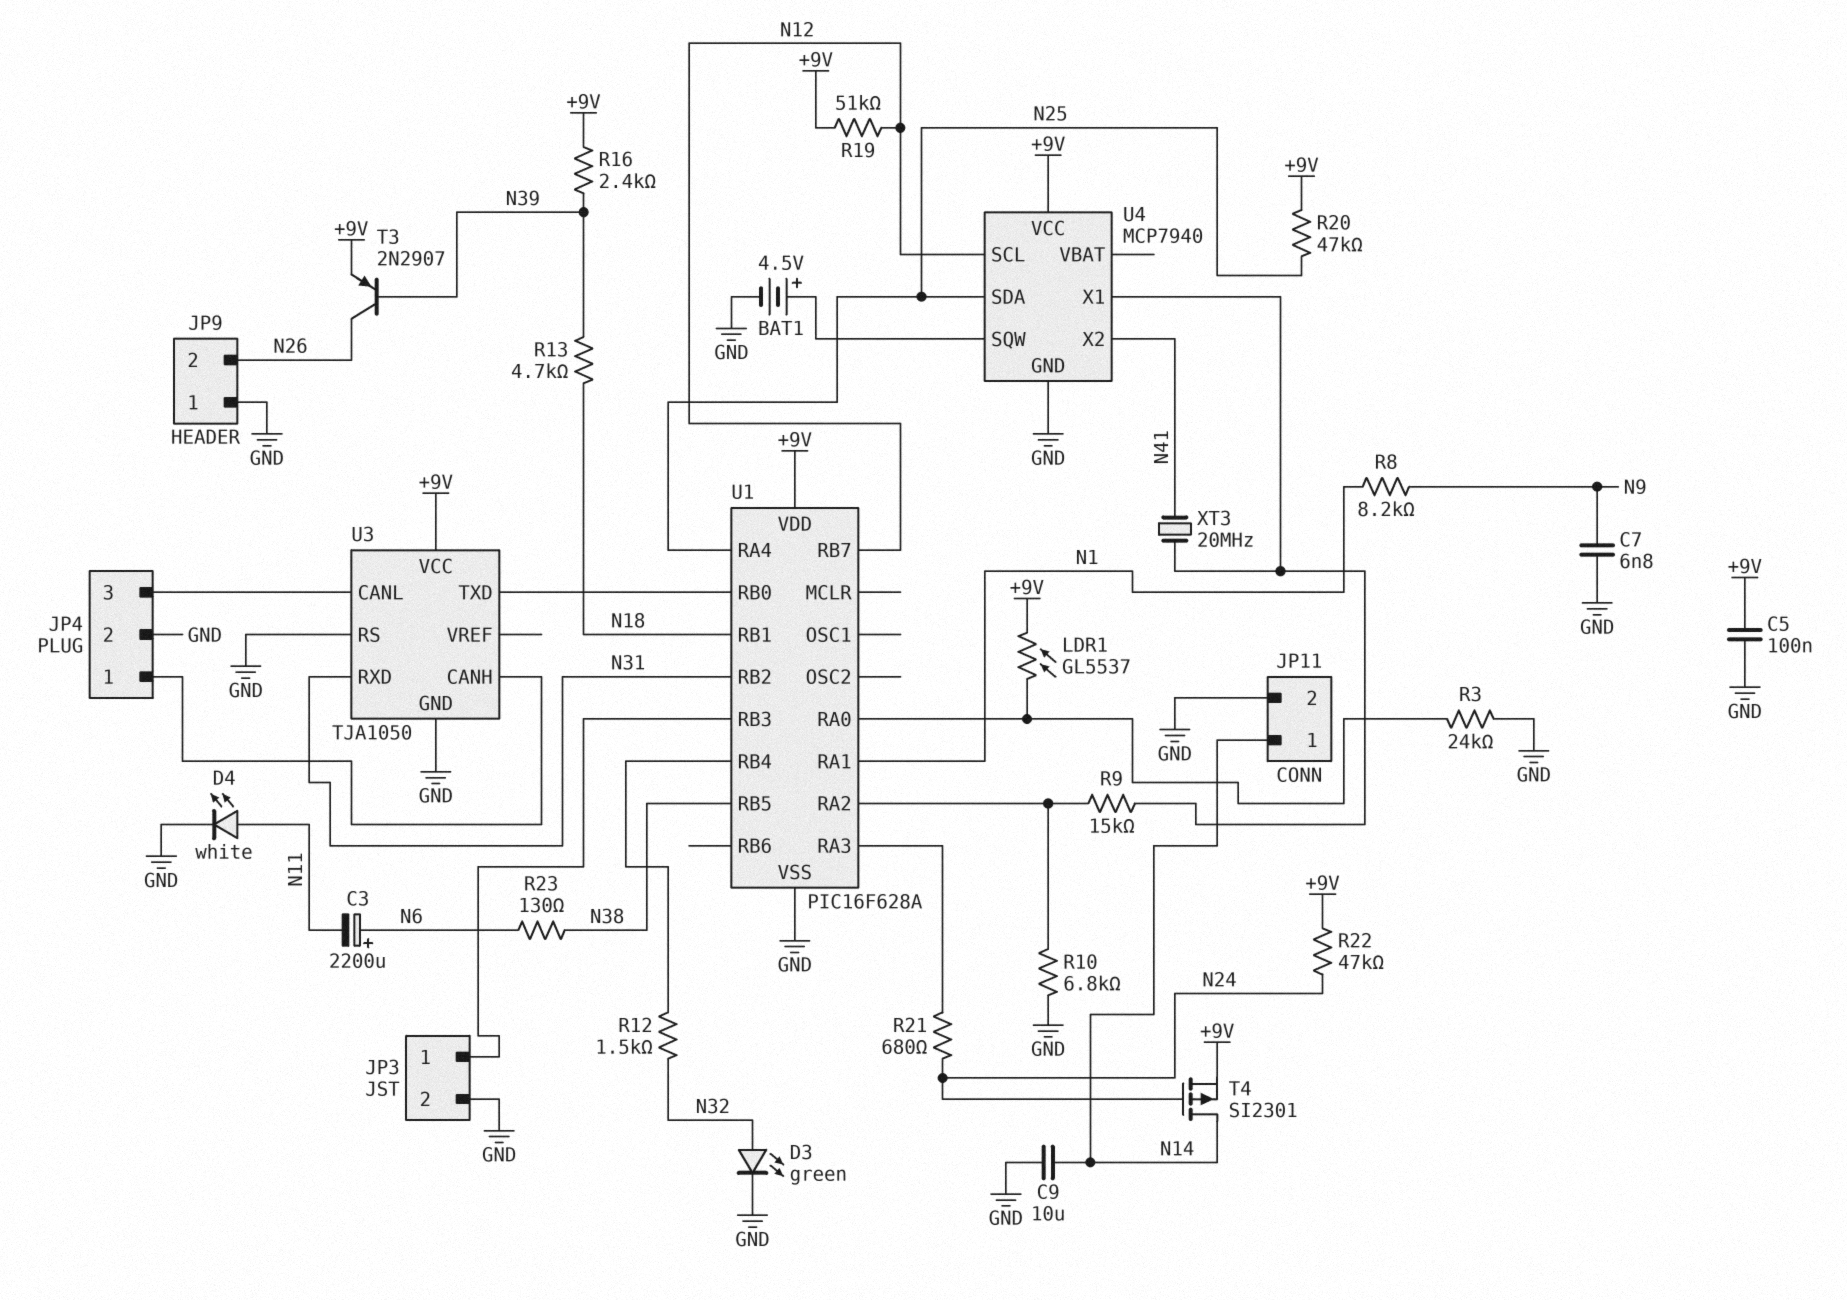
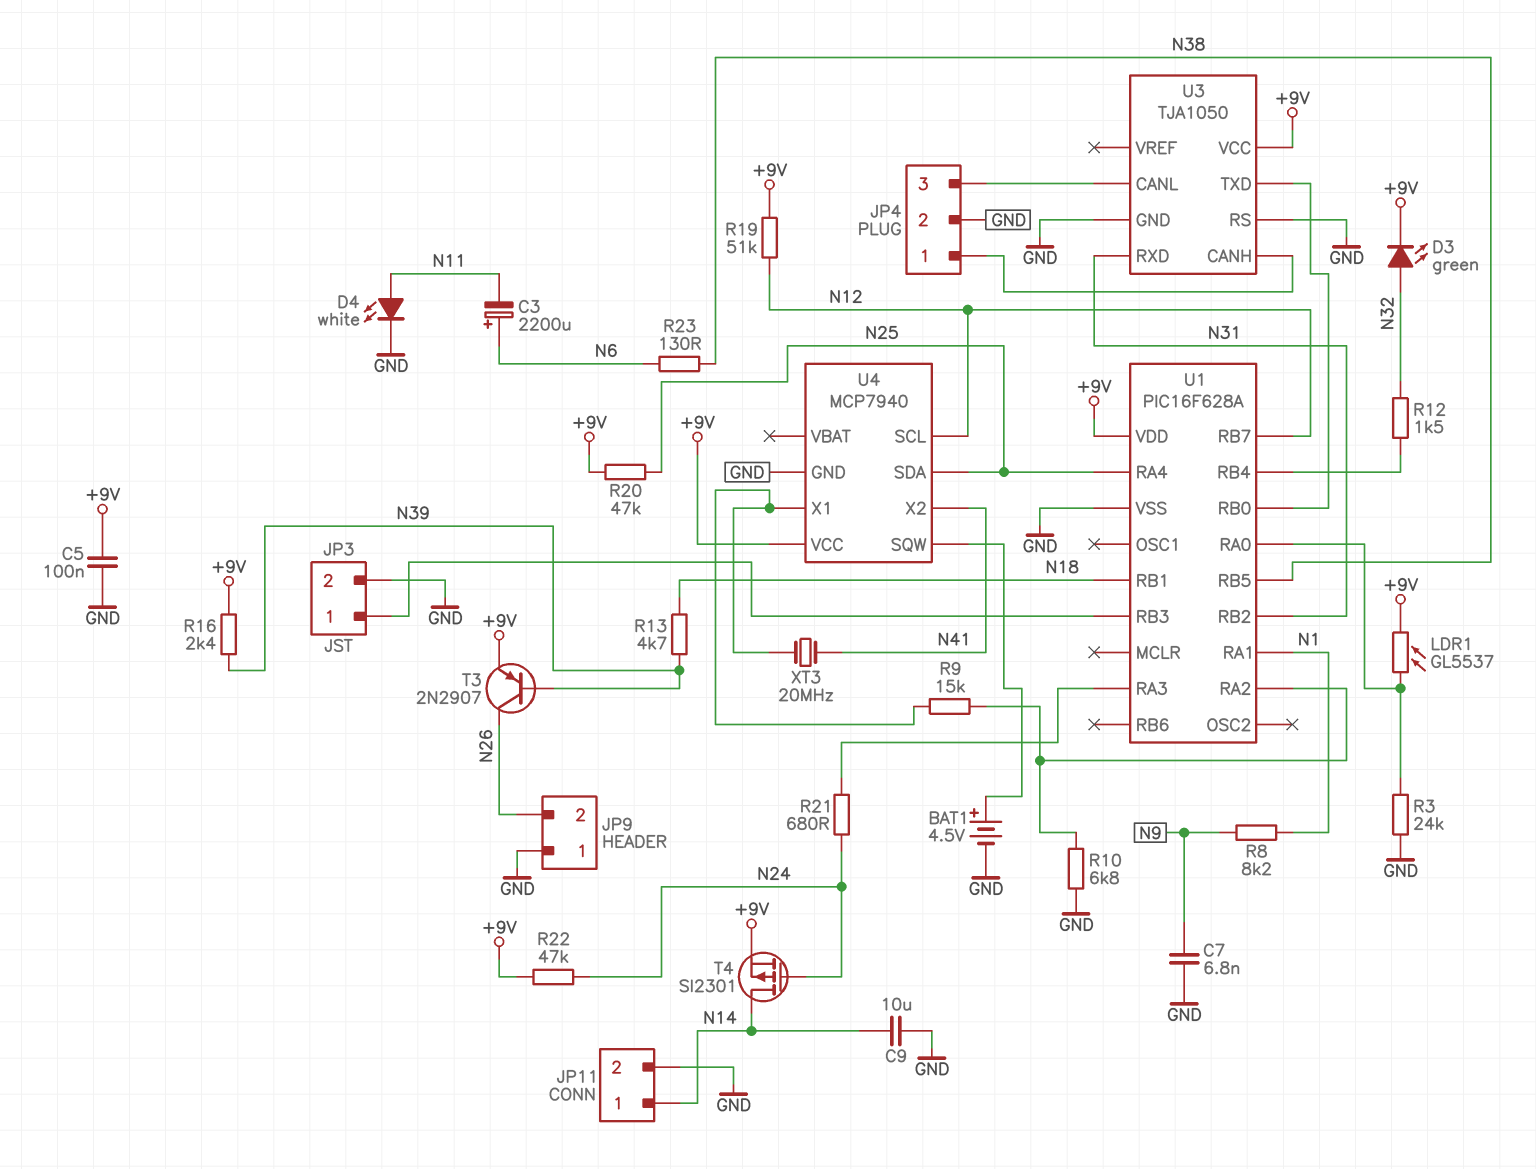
D3: LED green (A N32, K GND) -> LED green (A N32, K +9V)

